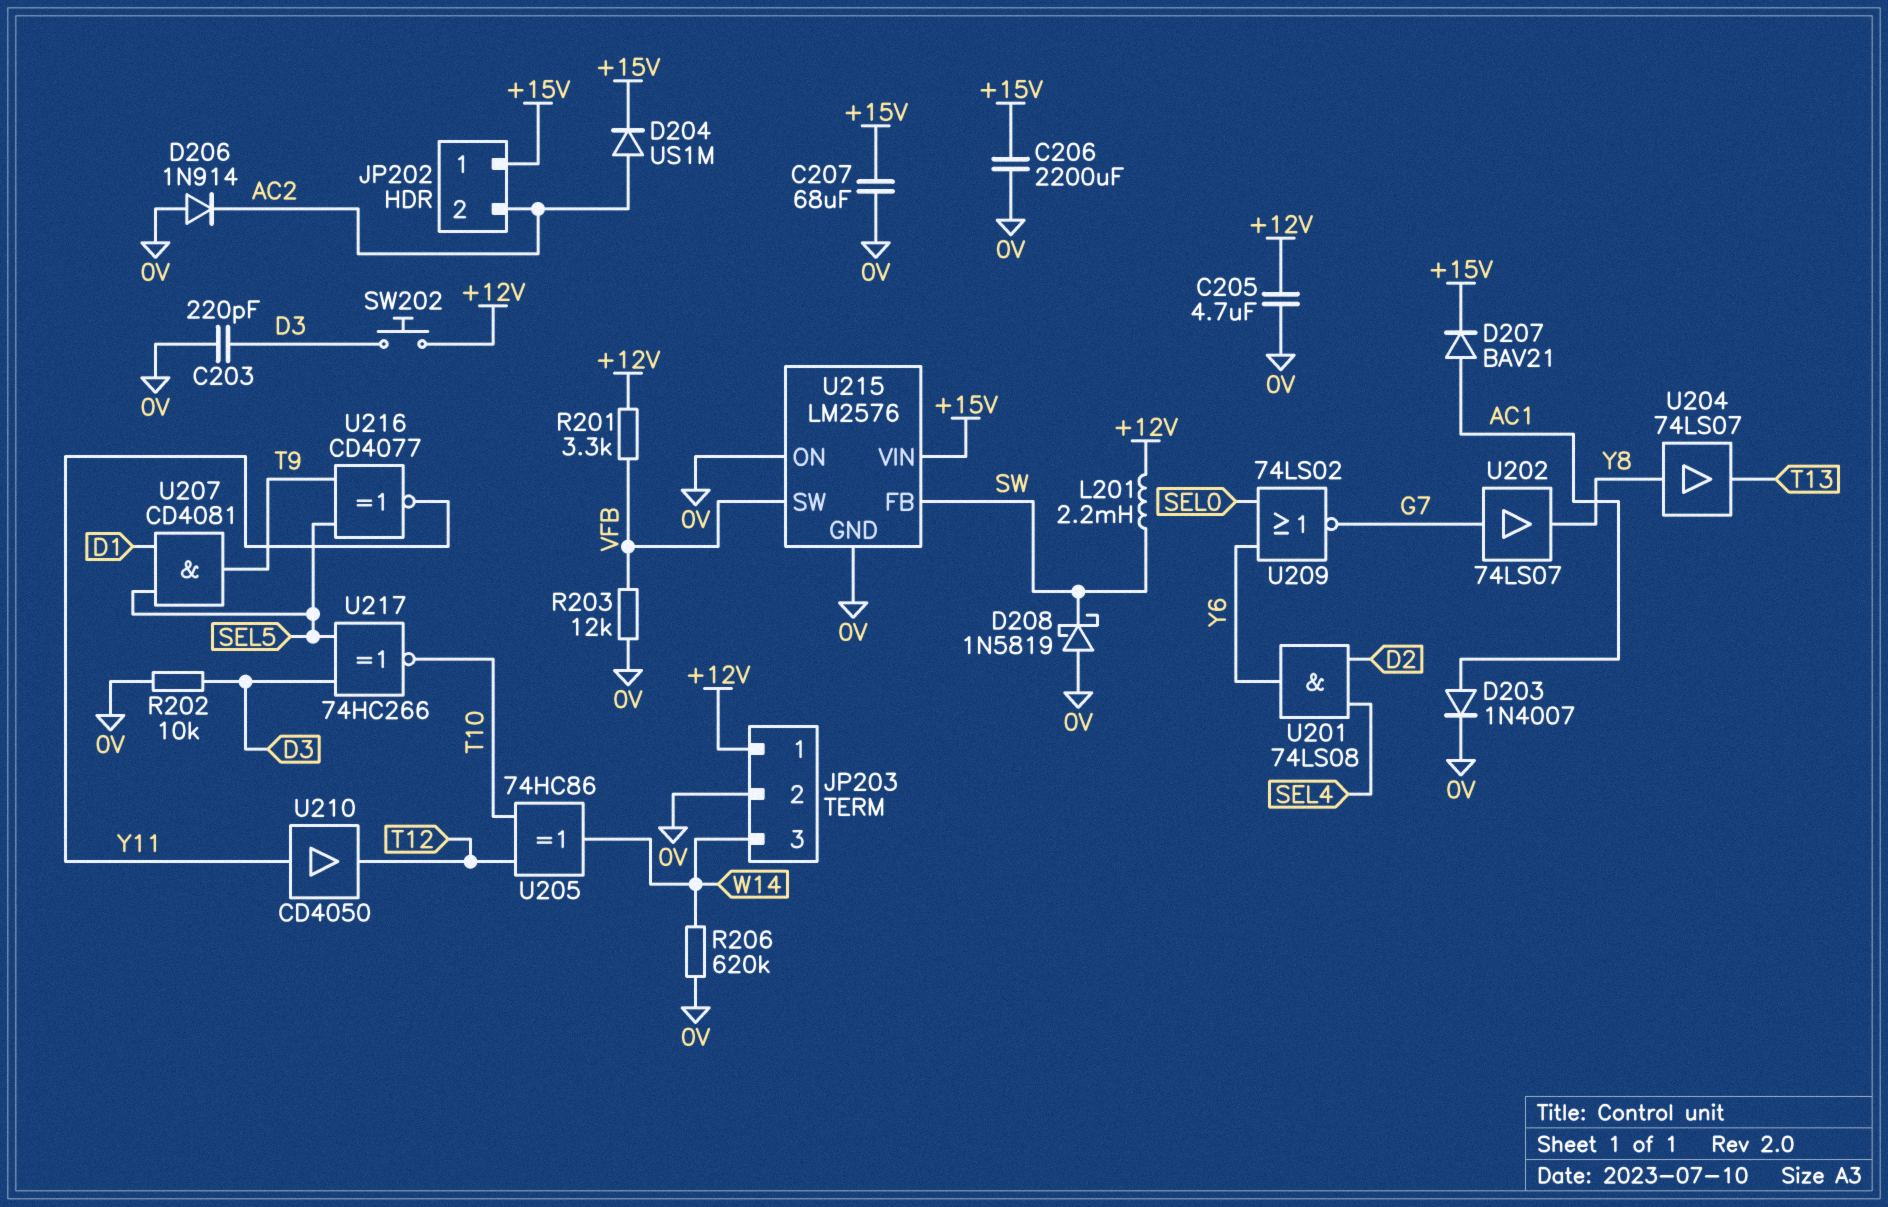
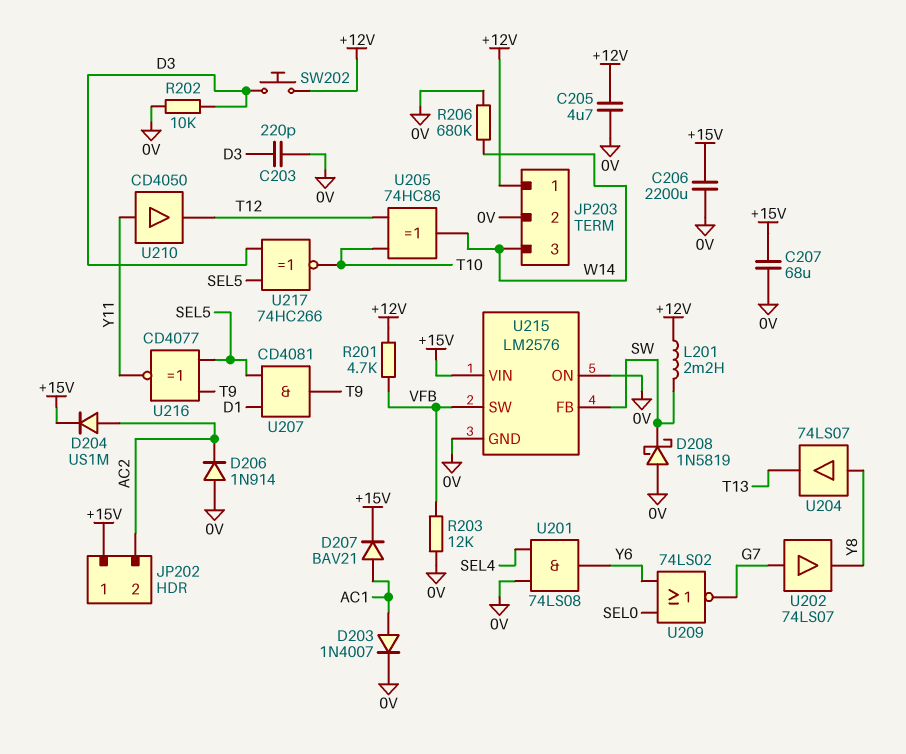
R201: 3.3k (+12V, VFB) -> 4.7k (+12V, VFB)
R206: 620k (0V, W14) -> 680k (0V, W14)
U201: AND 74LS08 (in D2, in SEL4, out Y6) -> AND 74LS08 (in 0V, in SEL4, out Y6)

